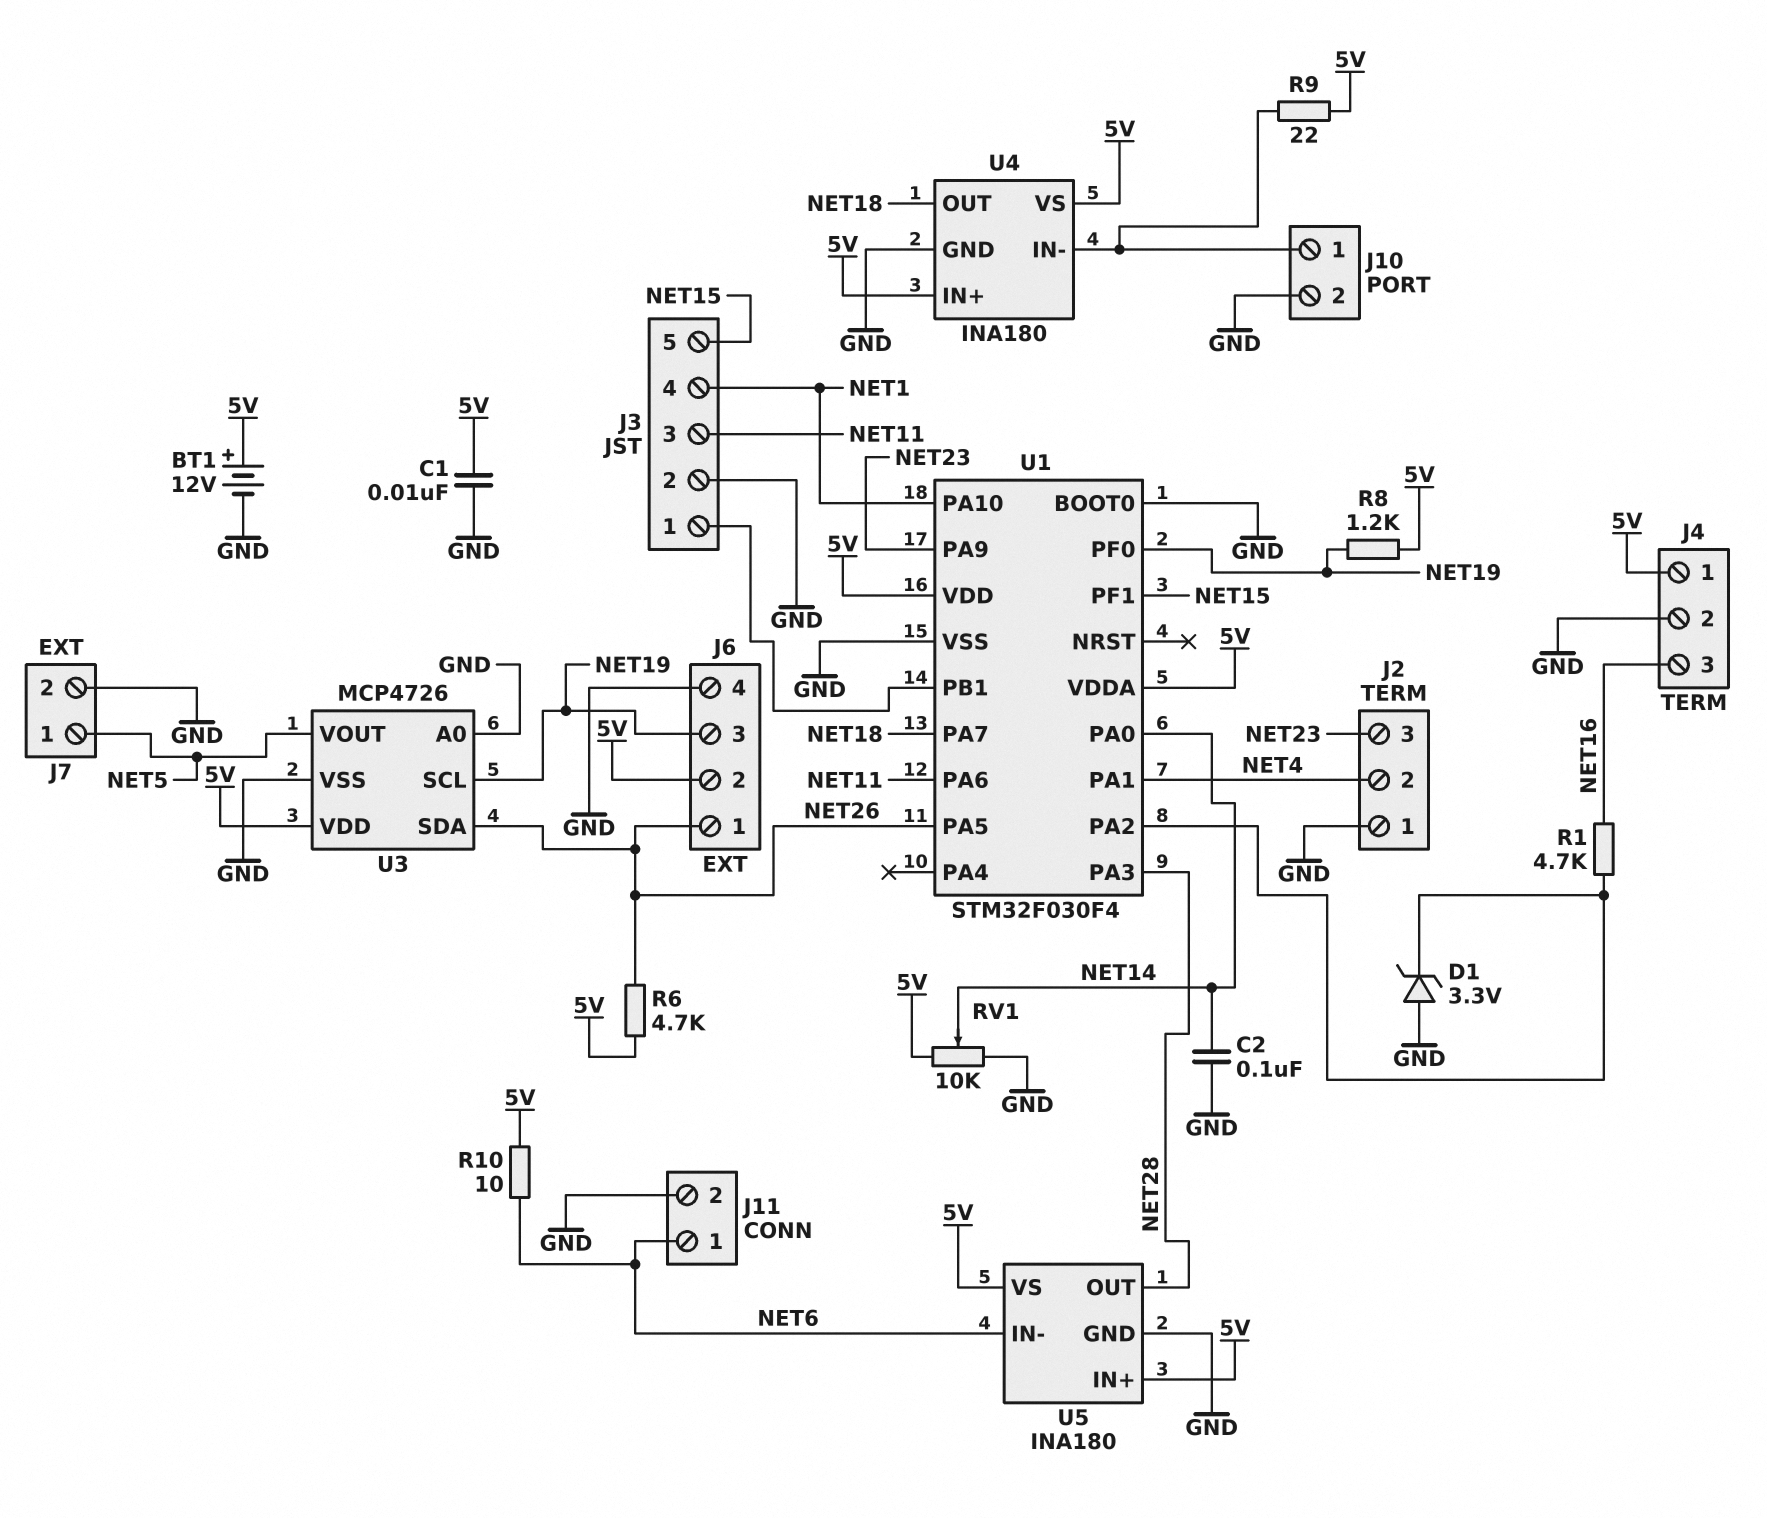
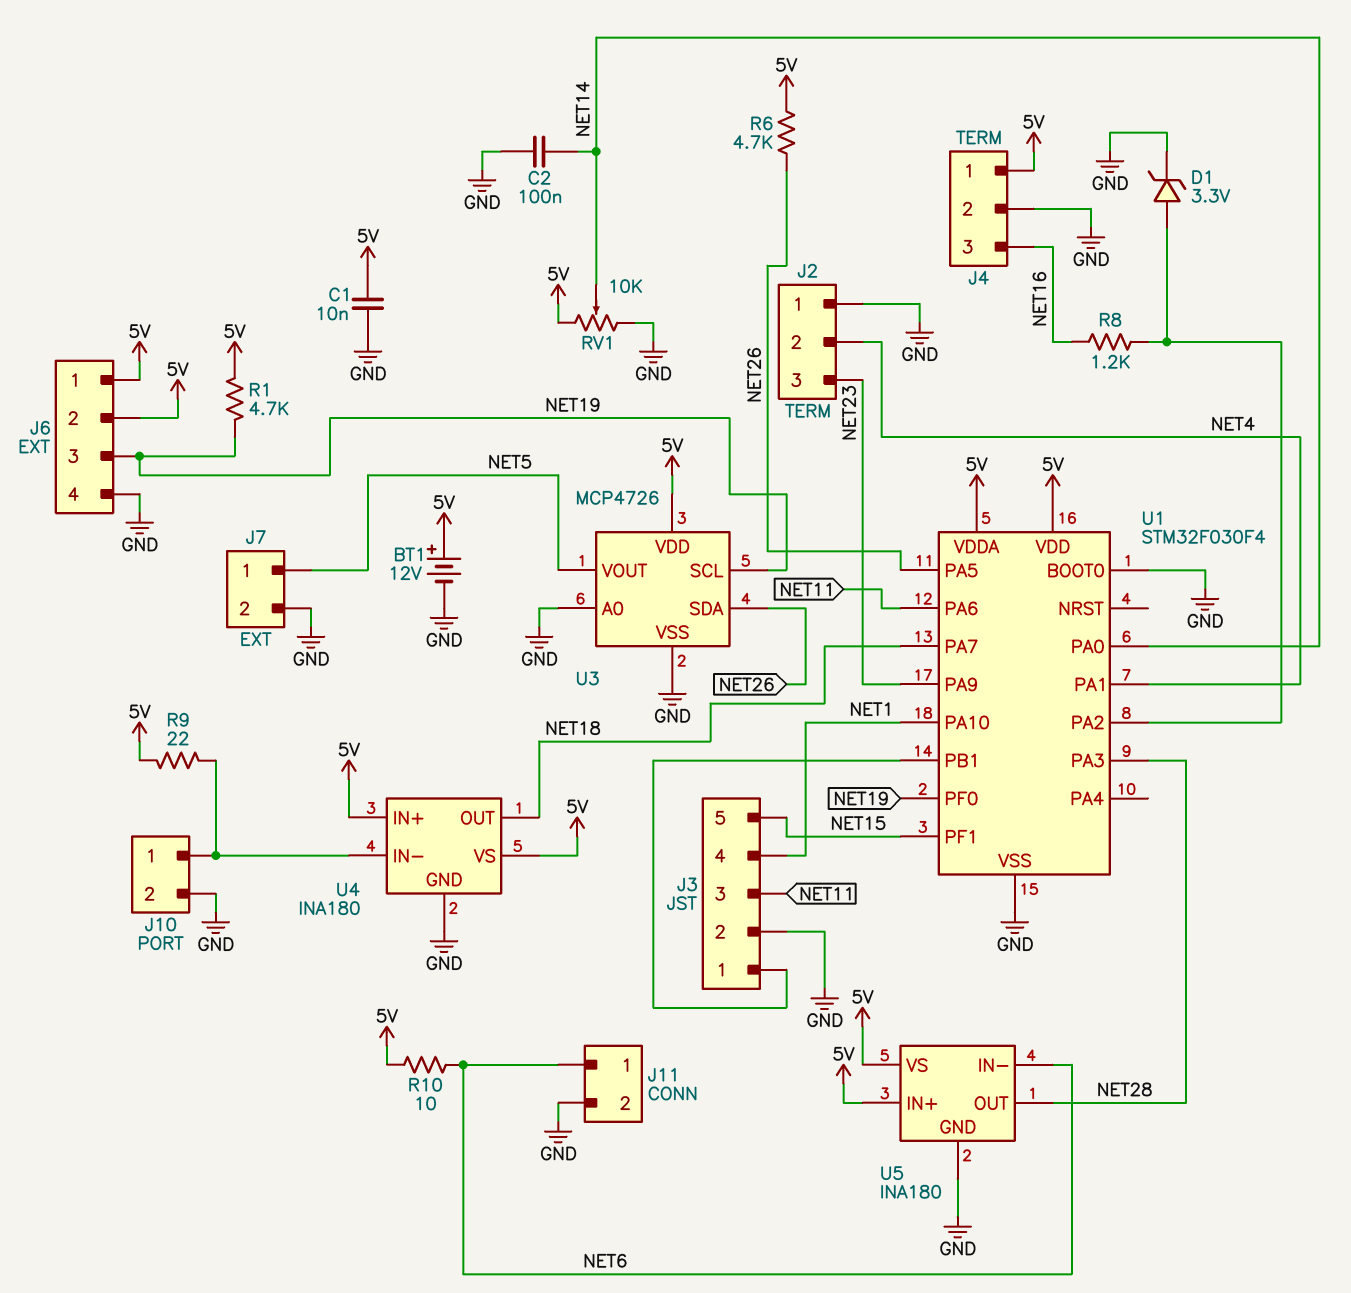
D1: zener 3.3V (A GND, K U1/PA2) -> zener 3.3V (A U1/PA2, K GND)
J6 pin 1: NET26 -> 5V
R1: 4.7k (NET16, U1/PA2) -> 4.7k (5V, NET19)
R8: 1.2k (5V, NET19) -> 1.2k (NET16, U1/PA2)

